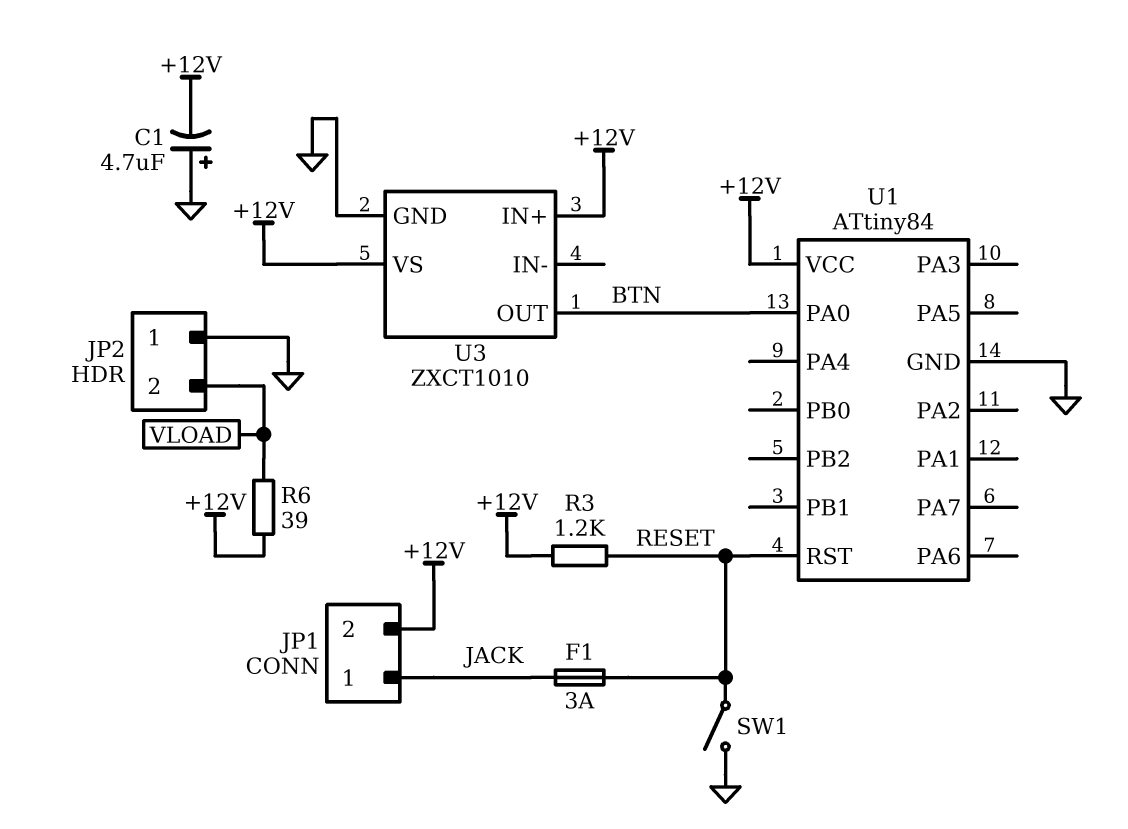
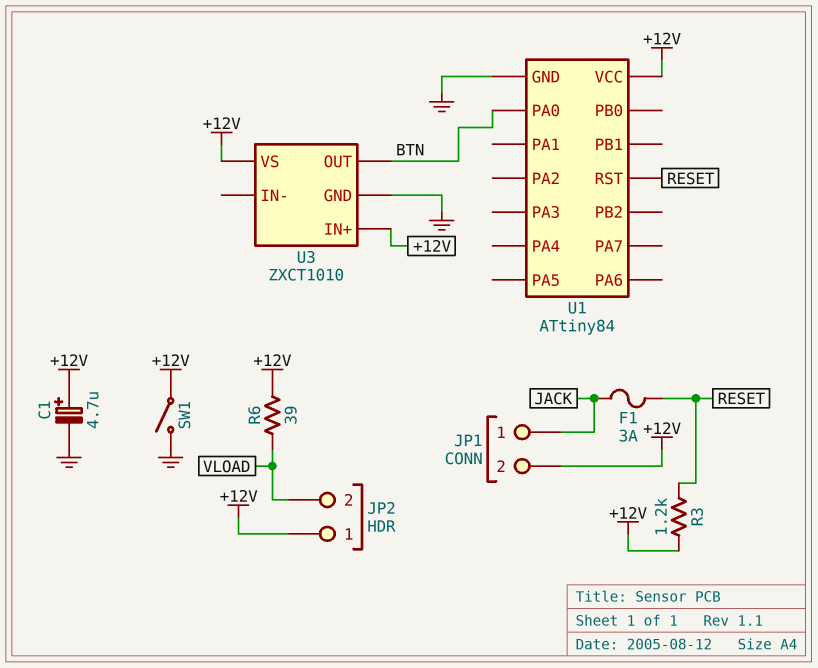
C1: 4.7uF (plus GND, minus +12V) -> 4.7uF (plus +12V, minus GND)
JP2 pin 1: GND -> +12V
SW1: switch (GND, RESET) -> switch (+12V, GND)

